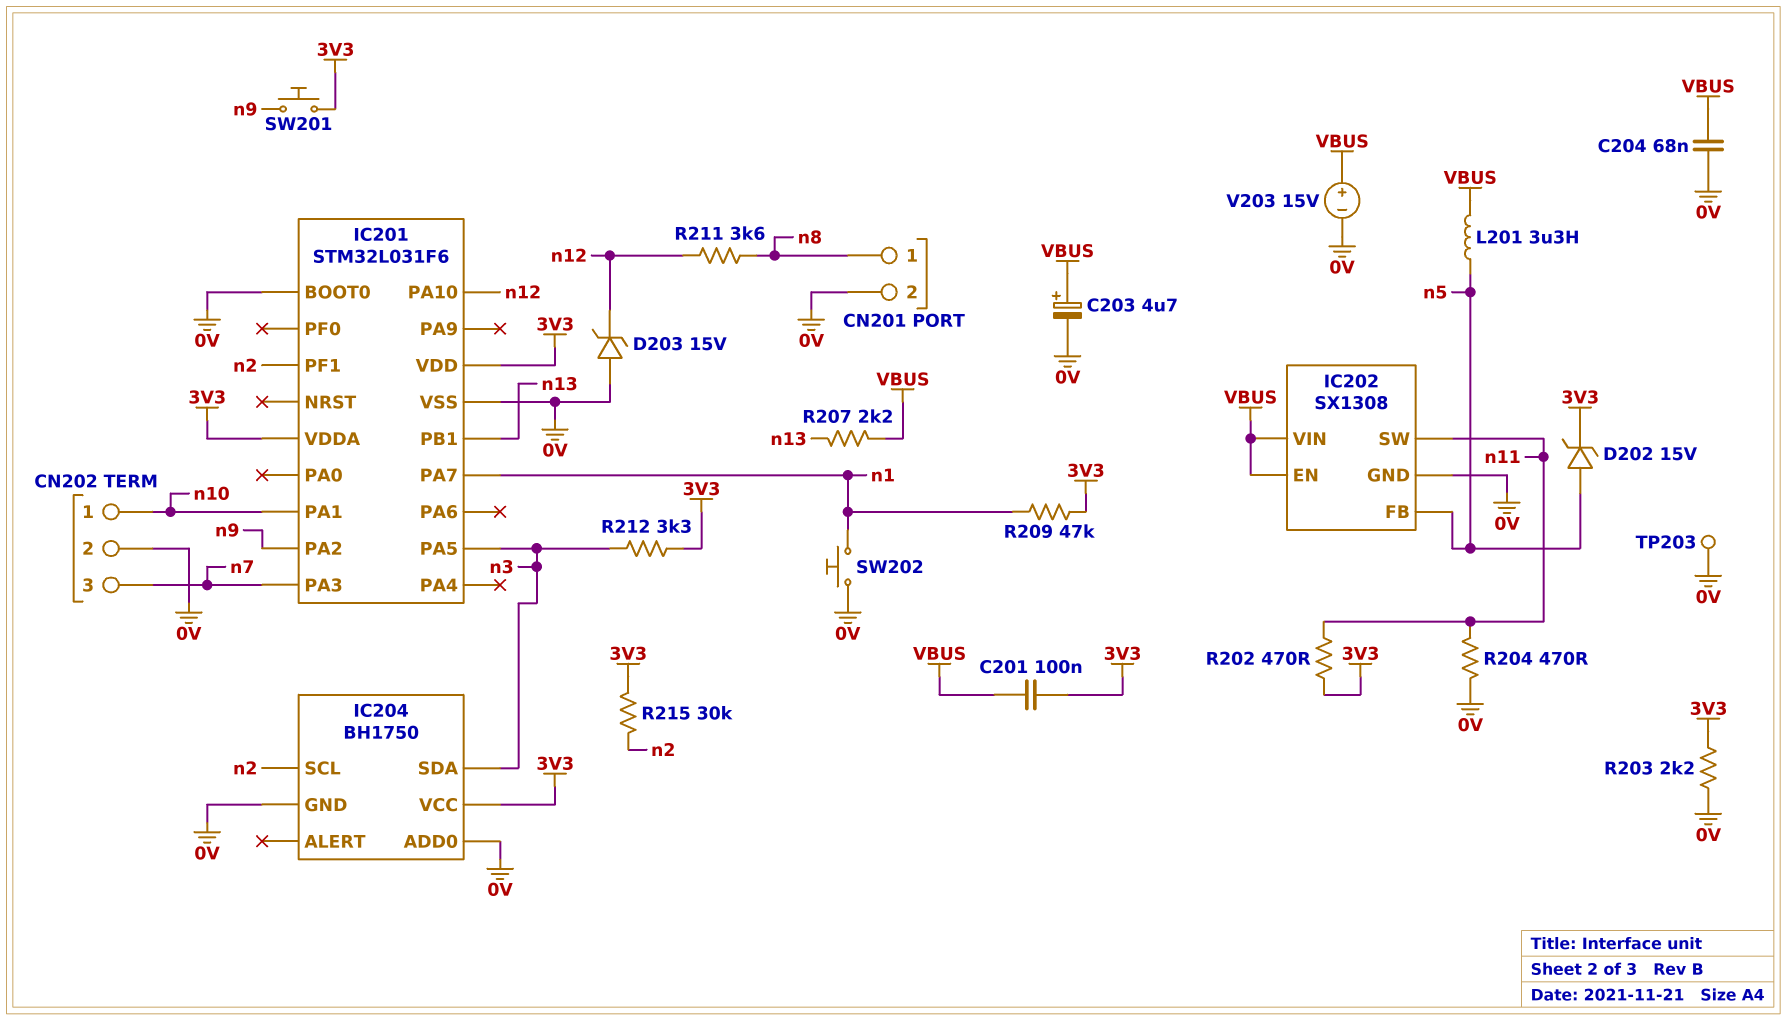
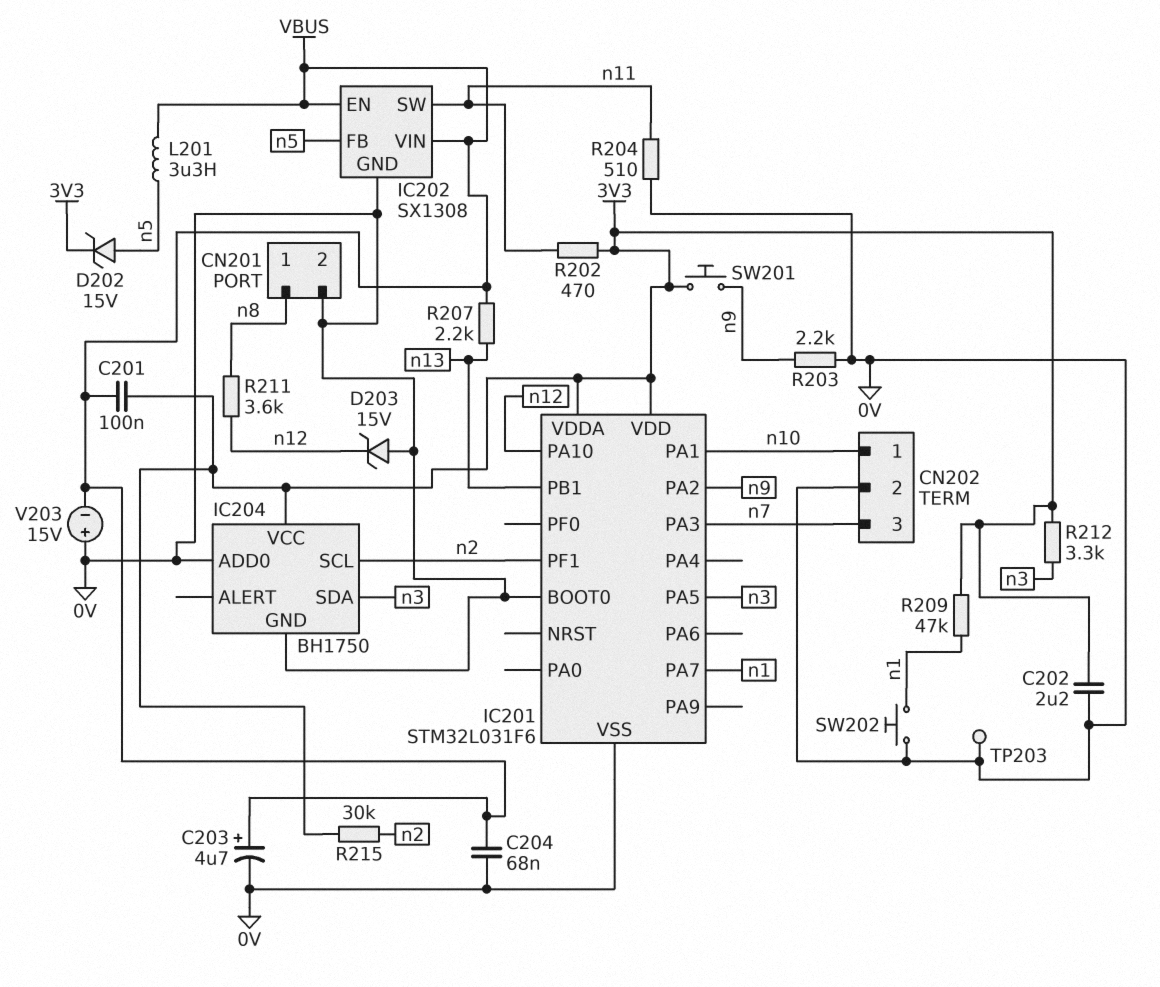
C202: none -> 2.2uF (0V, 3V3)
R203: 2.2k (0V, 3V3) -> 2.2k (0V, n9)
R204: 470 (0V, n11) -> 510 (0V, n11)
V203: 15V (plus VBUS, minus 0V) -> 15V (plus 0V, minus VBUS)

